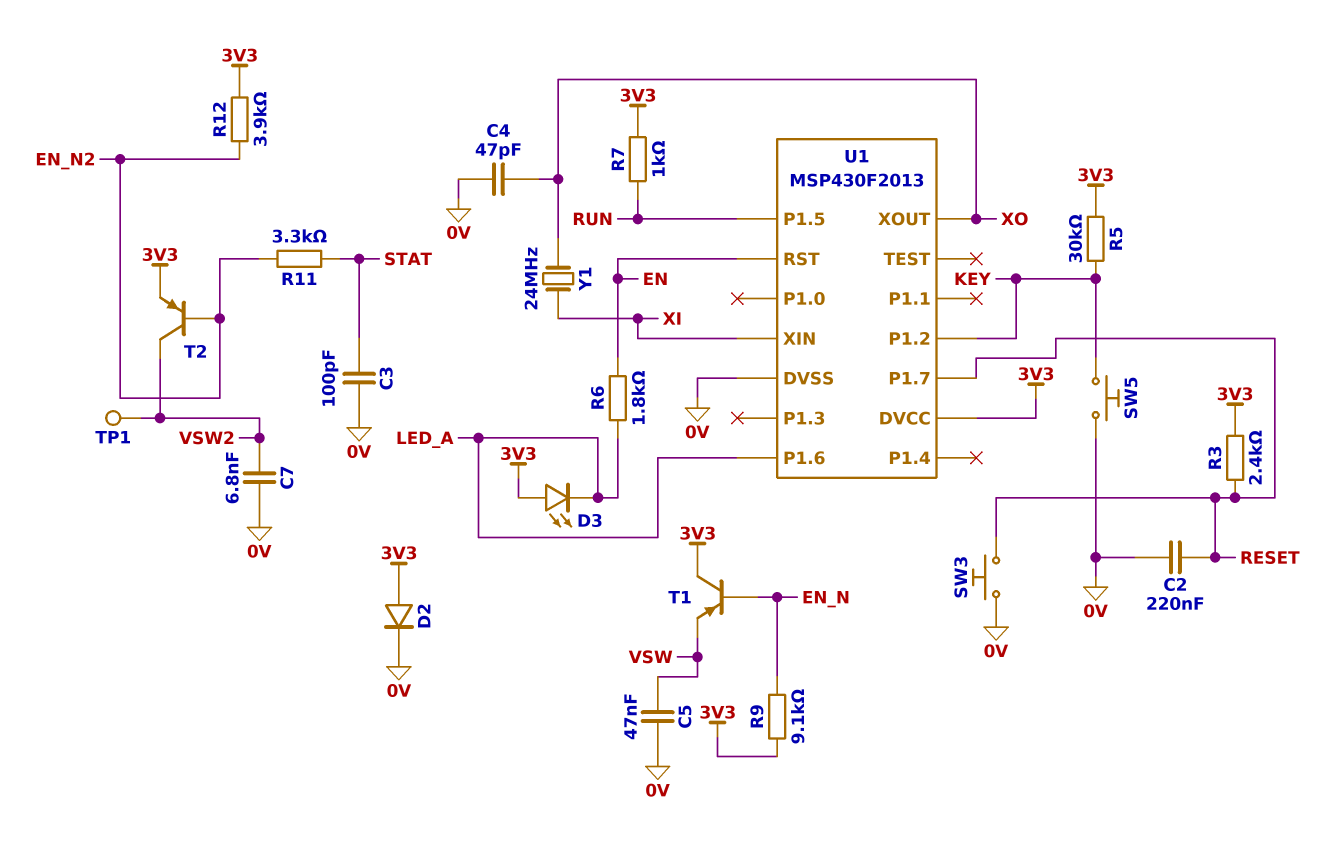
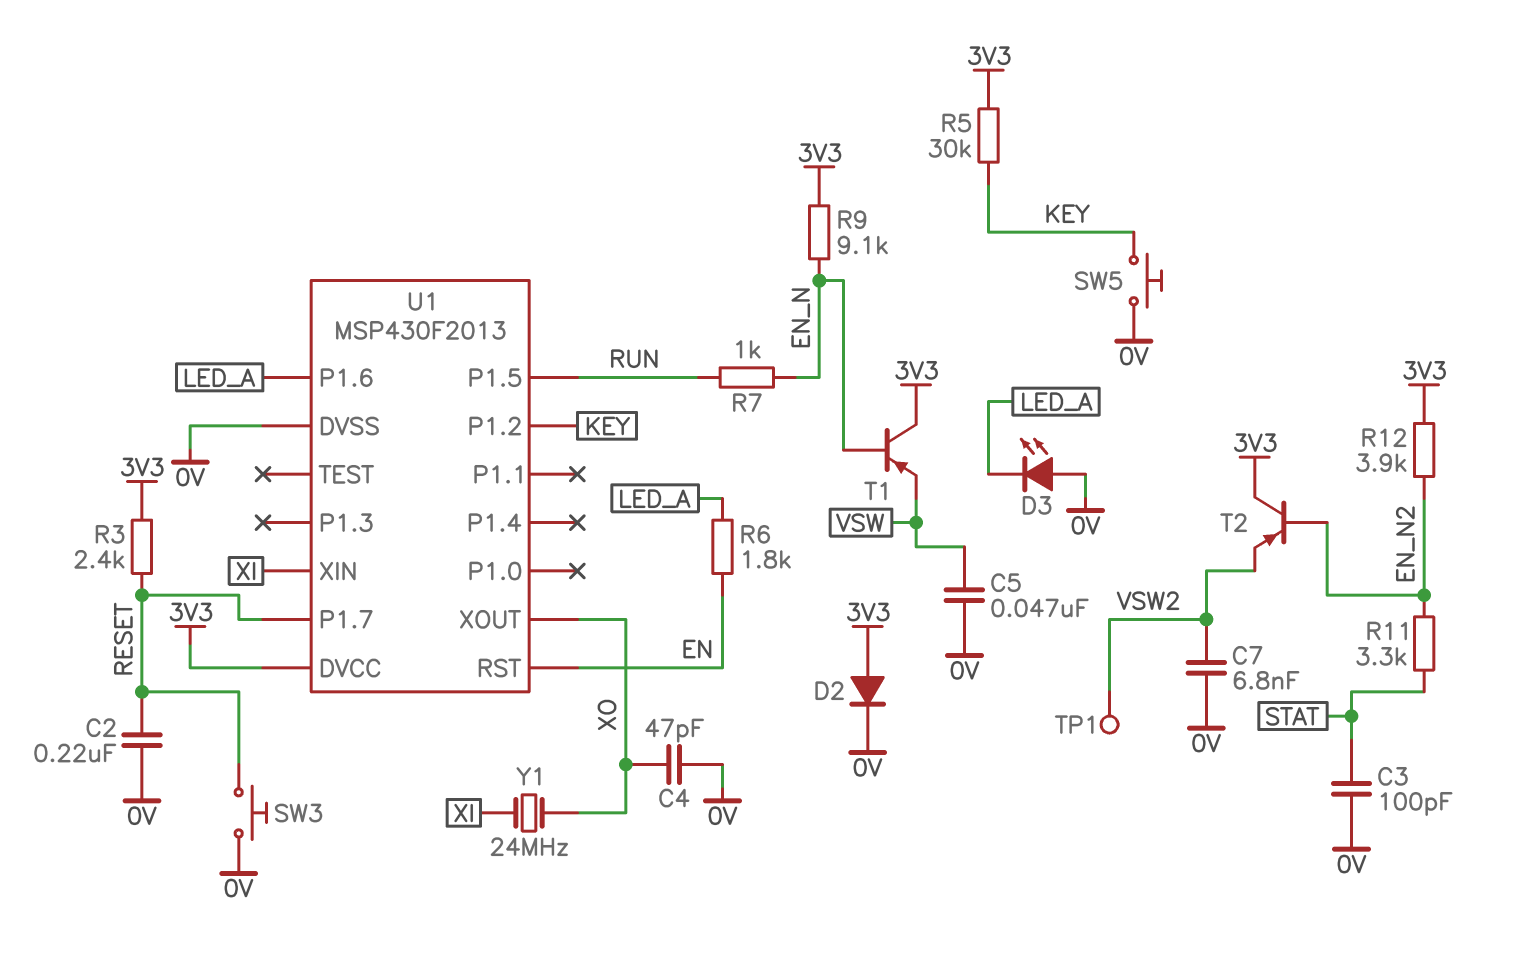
D3: LED (A 3V3, K LED_A) -> LED (A 0V, K LED_A)
R7: 1k (3V3, RUN) -> 1k (EN_N, RUN)
T2: PNP (B EN_N2, C VSW2, E 3V3) -> PNP (B EN_N2, C 3V3, E VSW2)

